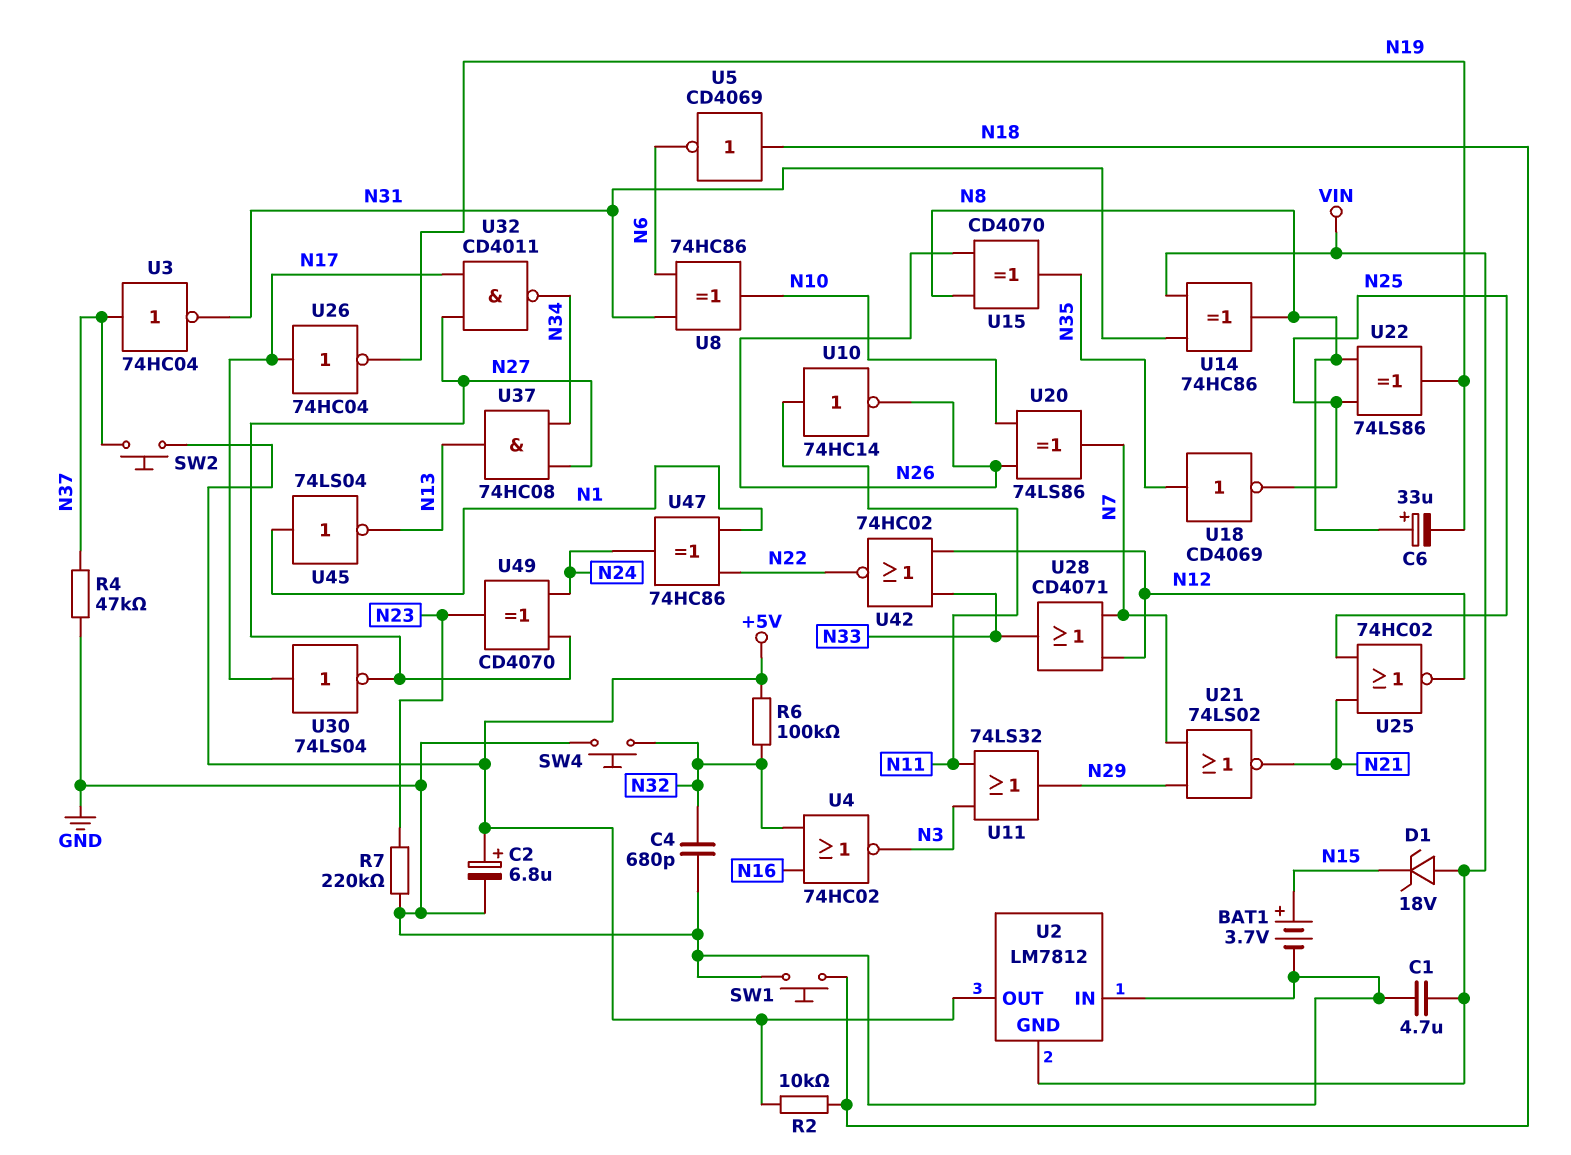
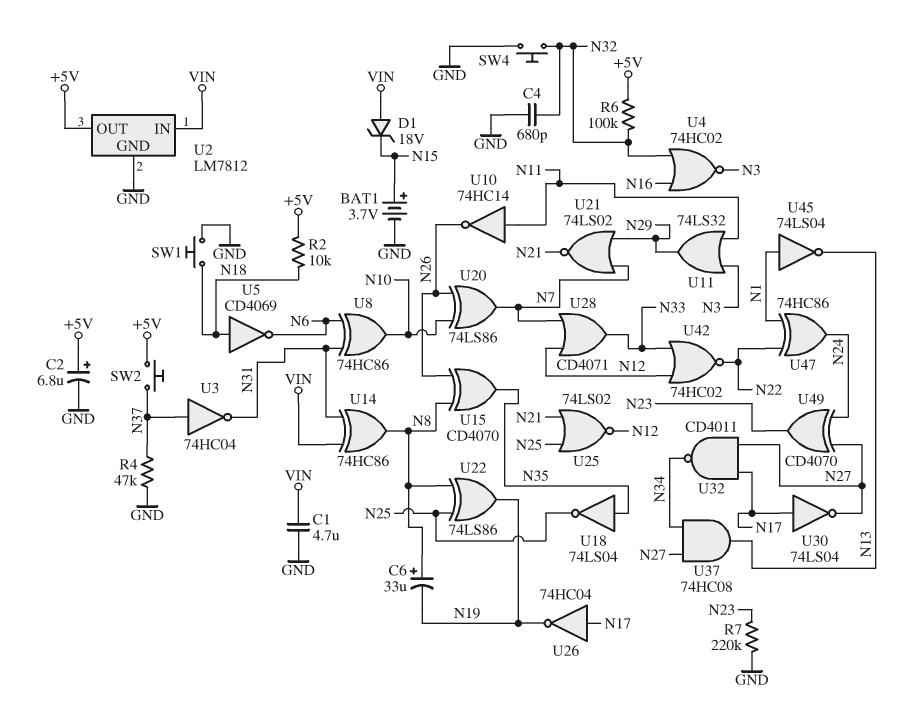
U2 pin GND: VIN -> GND
U2 pin IN: GND -> VIN
U18: NOT CD4069 (in N35, out N25) -> NOT 74LS04 (in N35, out N25)
U25: NOR 74HC02 (in N21, in N25, out N12) -> NOR 74LS02 (in N21, in N25, out N12)

